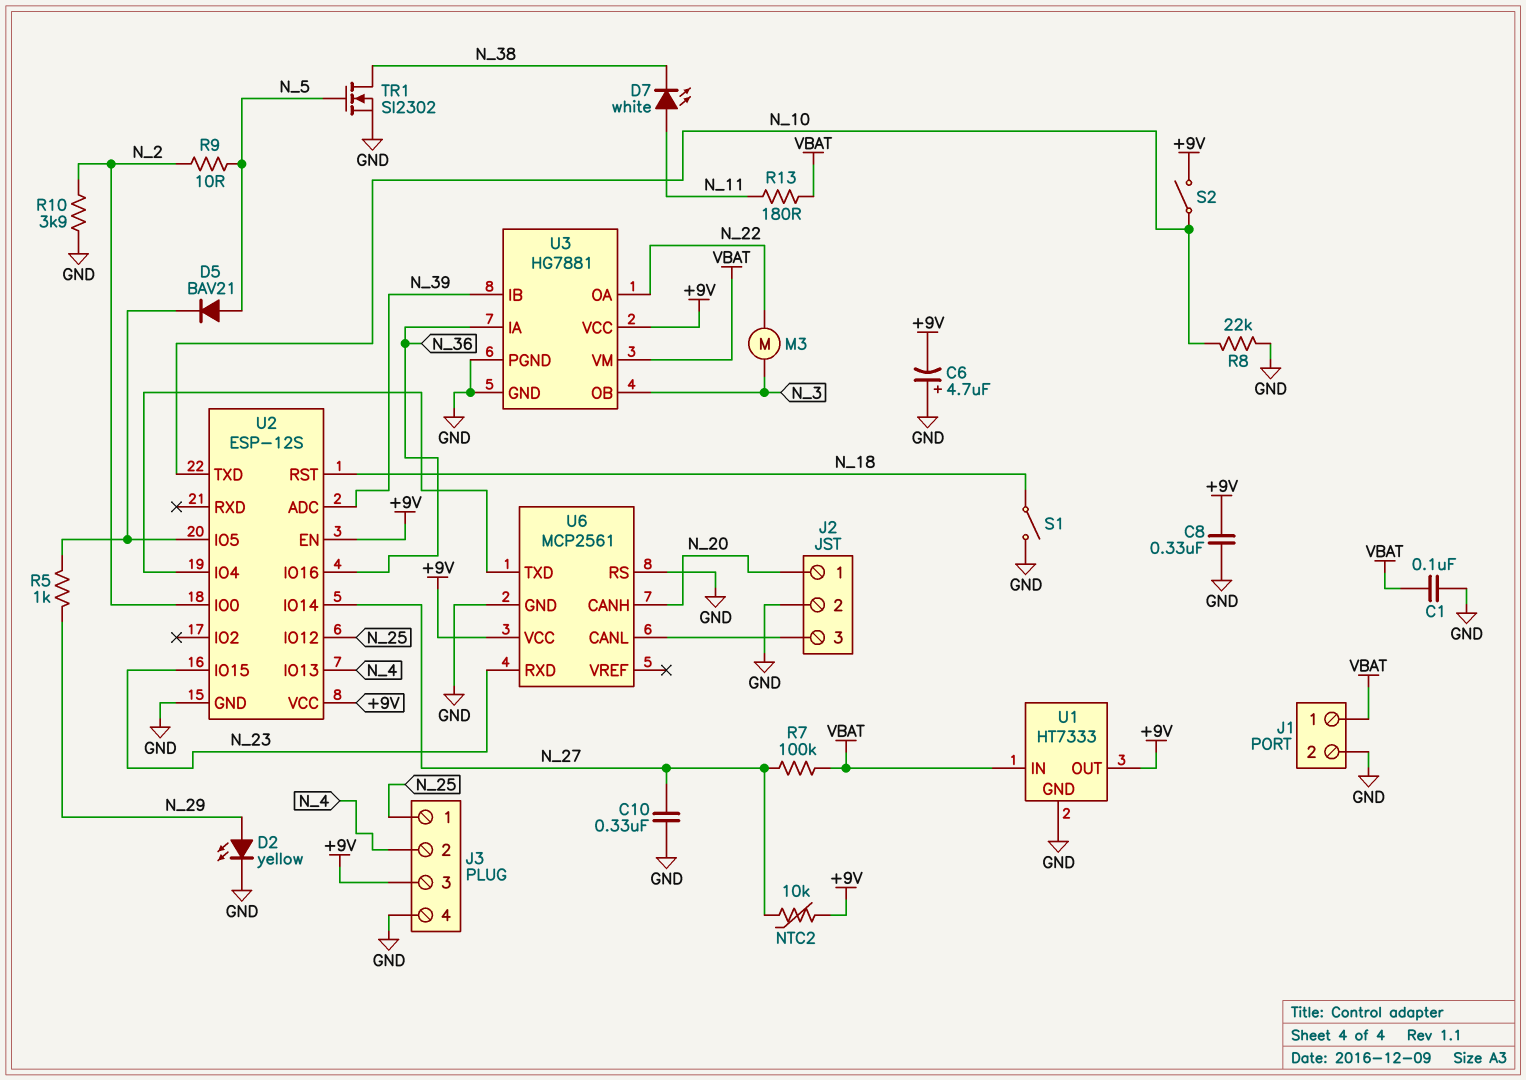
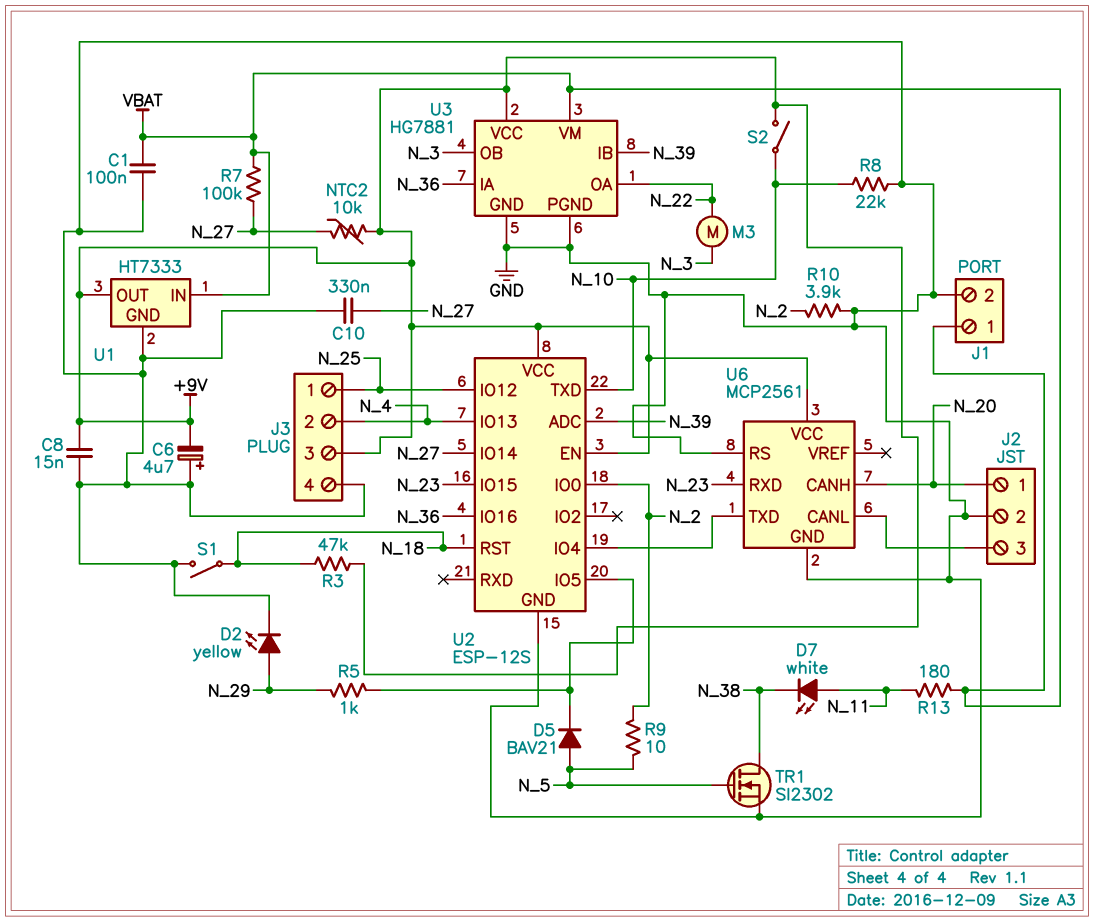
C8: 330nF (+9V, GND) -> 15nF (+9V, GND)
R3: none -> 47k (+9V, N_18)

